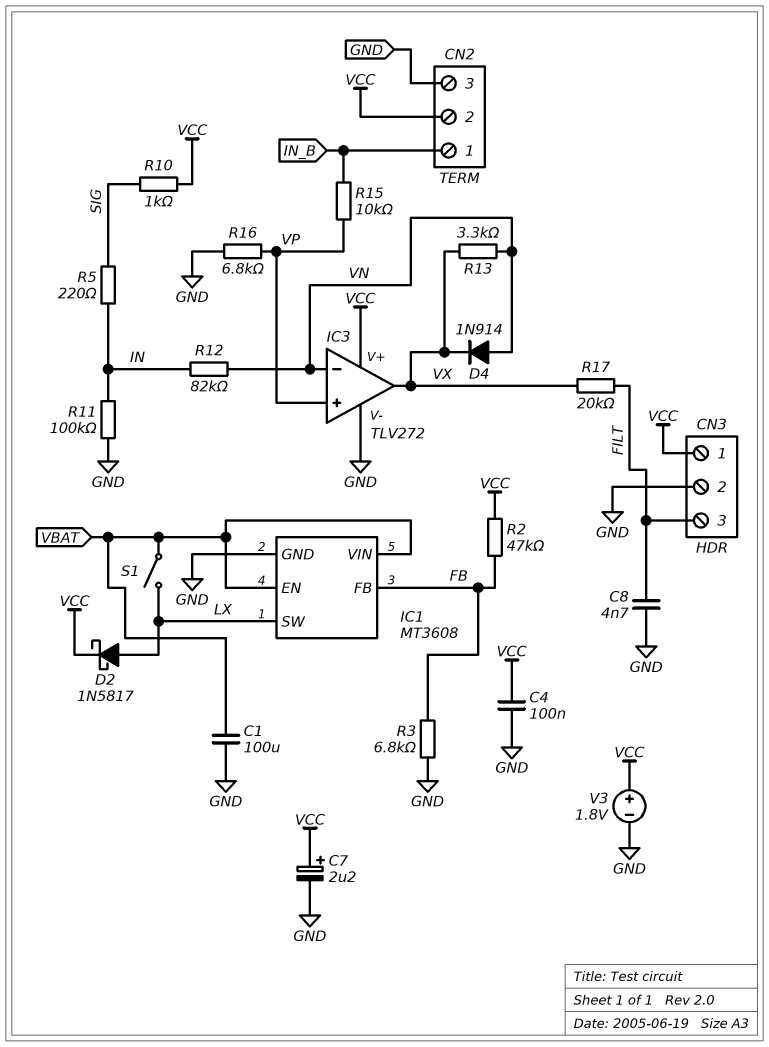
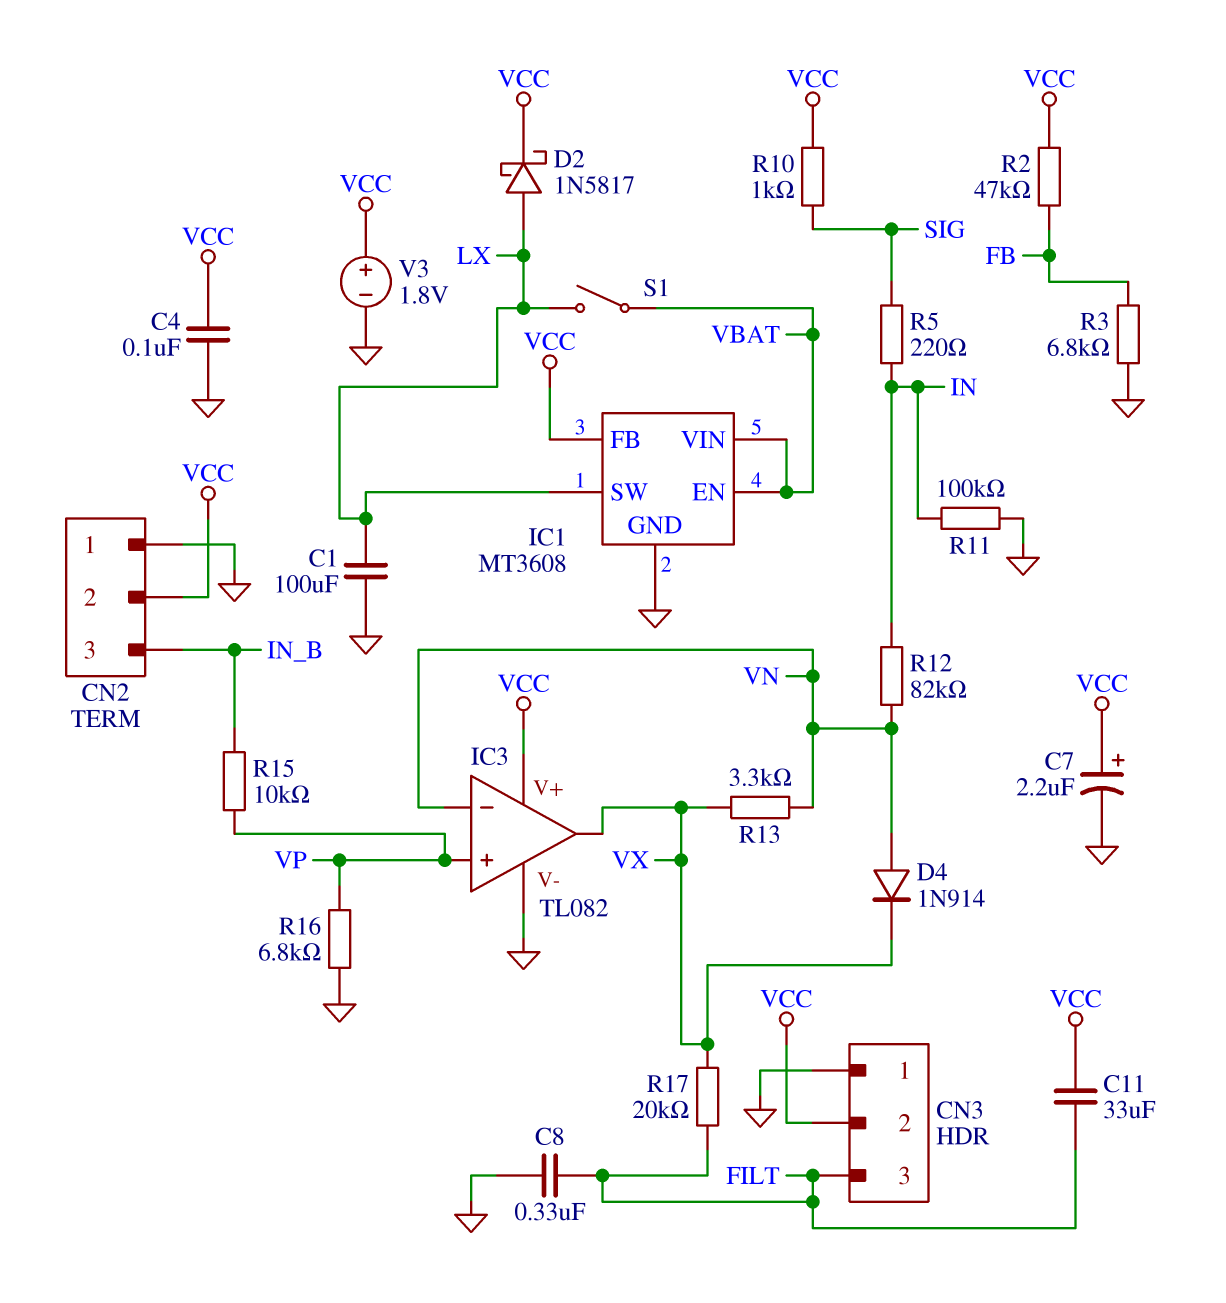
C1: 100uF (GND, VBAT) -> 100uF (GND, LX)
C8: 4.7nF (FILT, GND) -> 330nF (FILT, GND)
C11: none -> 33uF (FILT, VCC)
CN2 pin 1: IN_B -> GND
CN2 pin 3: GND -> IN_B
CN3 pin 1: VCC -> GND
CN3 pin 2: GND -> VCC
IC1 pin FB: FB -> VCC
IC3: TLV272 -> TL082

